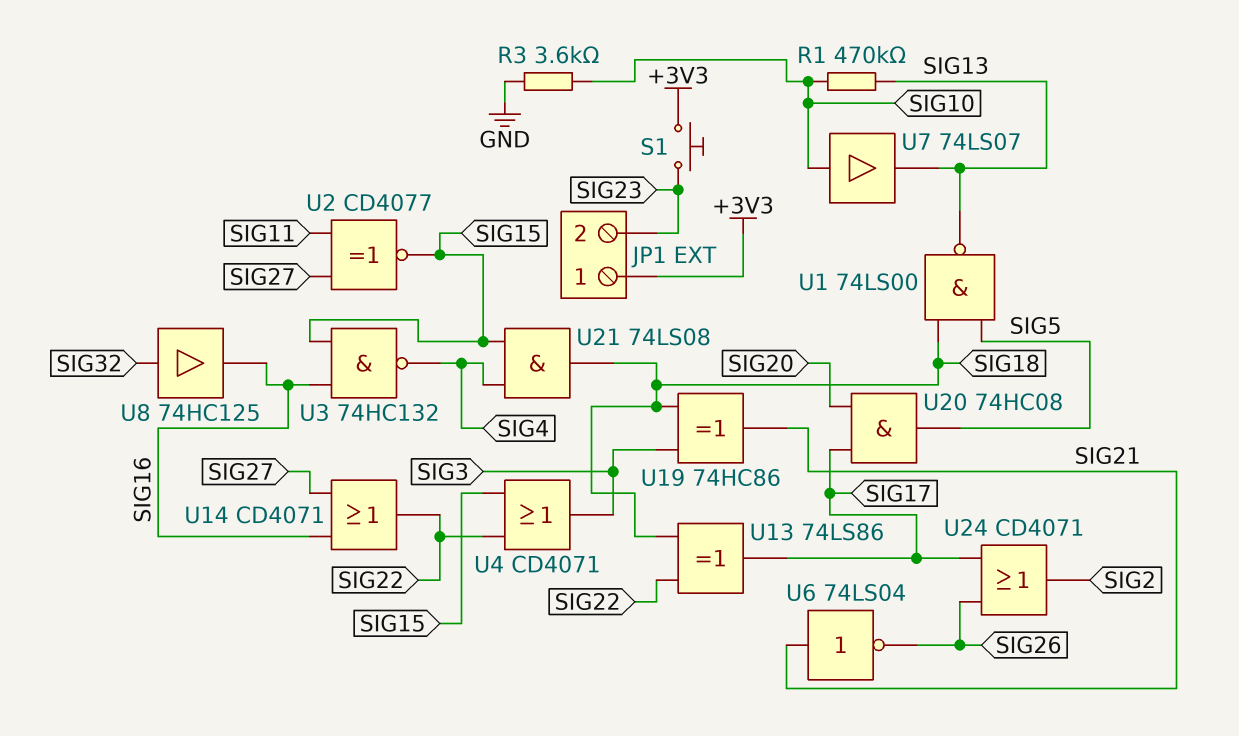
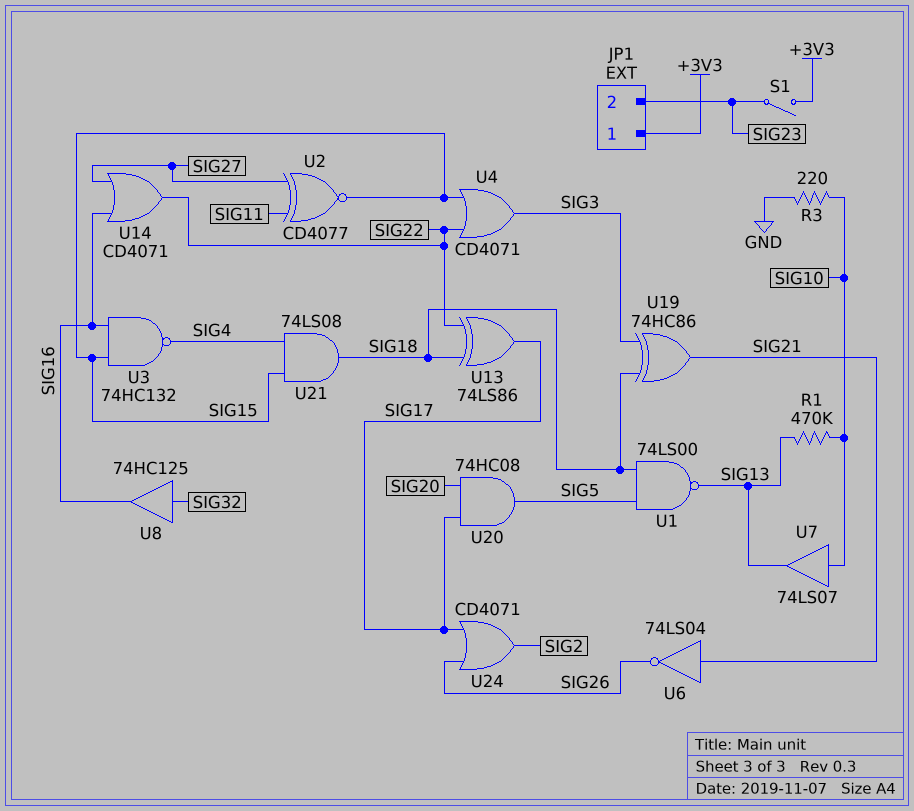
R3: 3.6k (GND, SIG10) -> 220 (GND, SIG10)
S1: button (+3V3, SIG23) -> switch (+3V3, SIG23)

